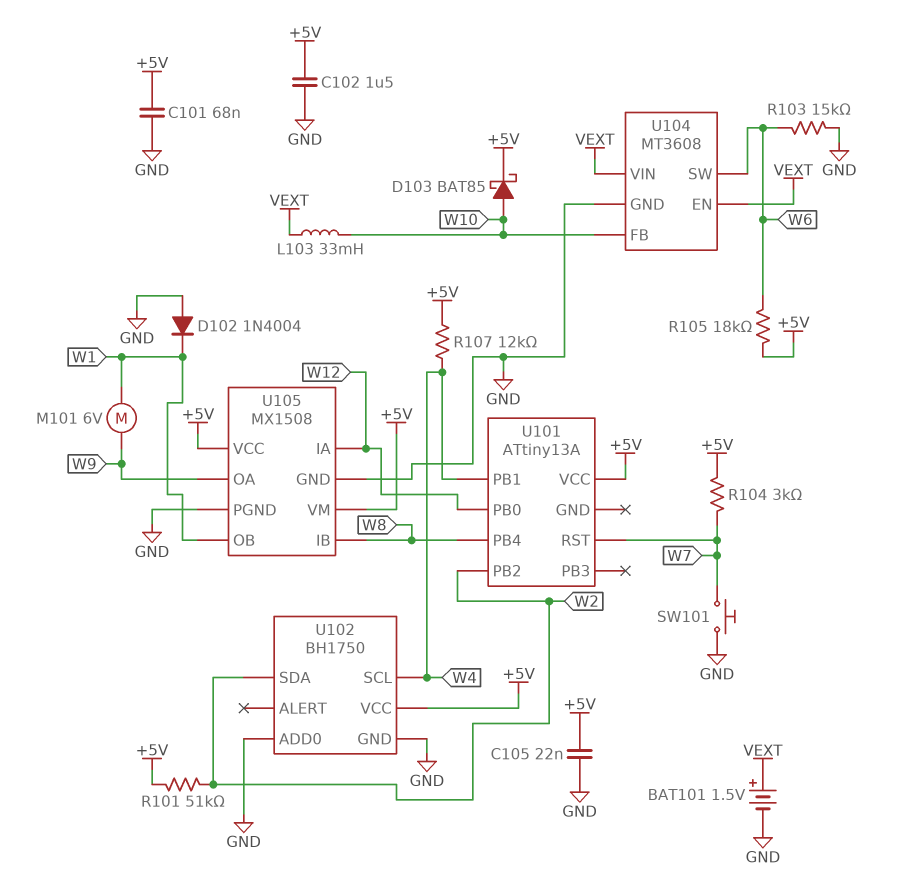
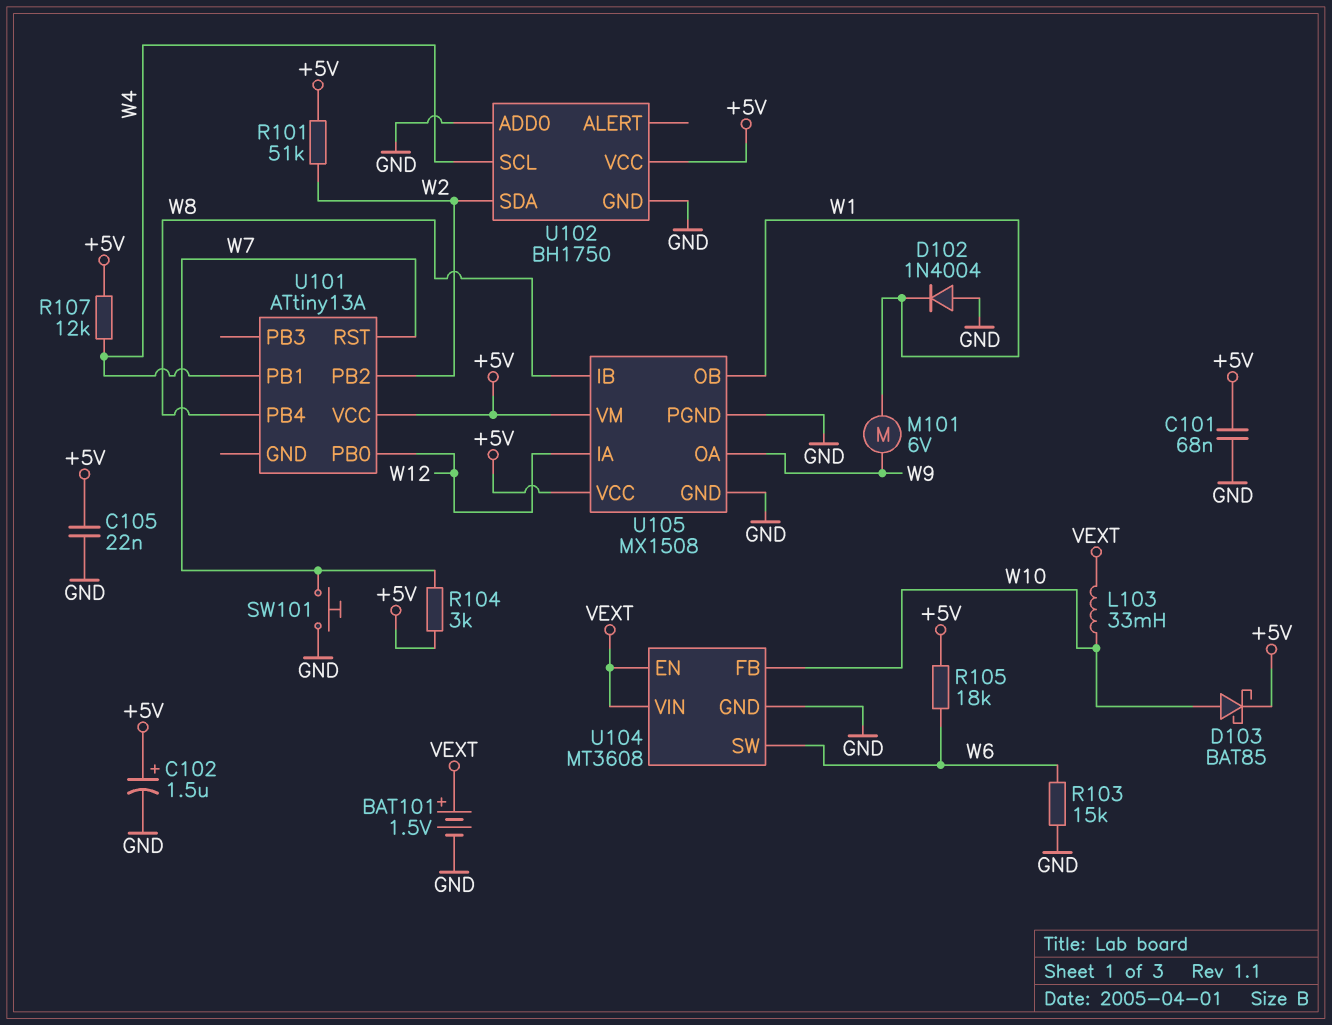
C102: 1.5uF (+5V, GND) -> 1.5uF (plus +5V, minus GND)

